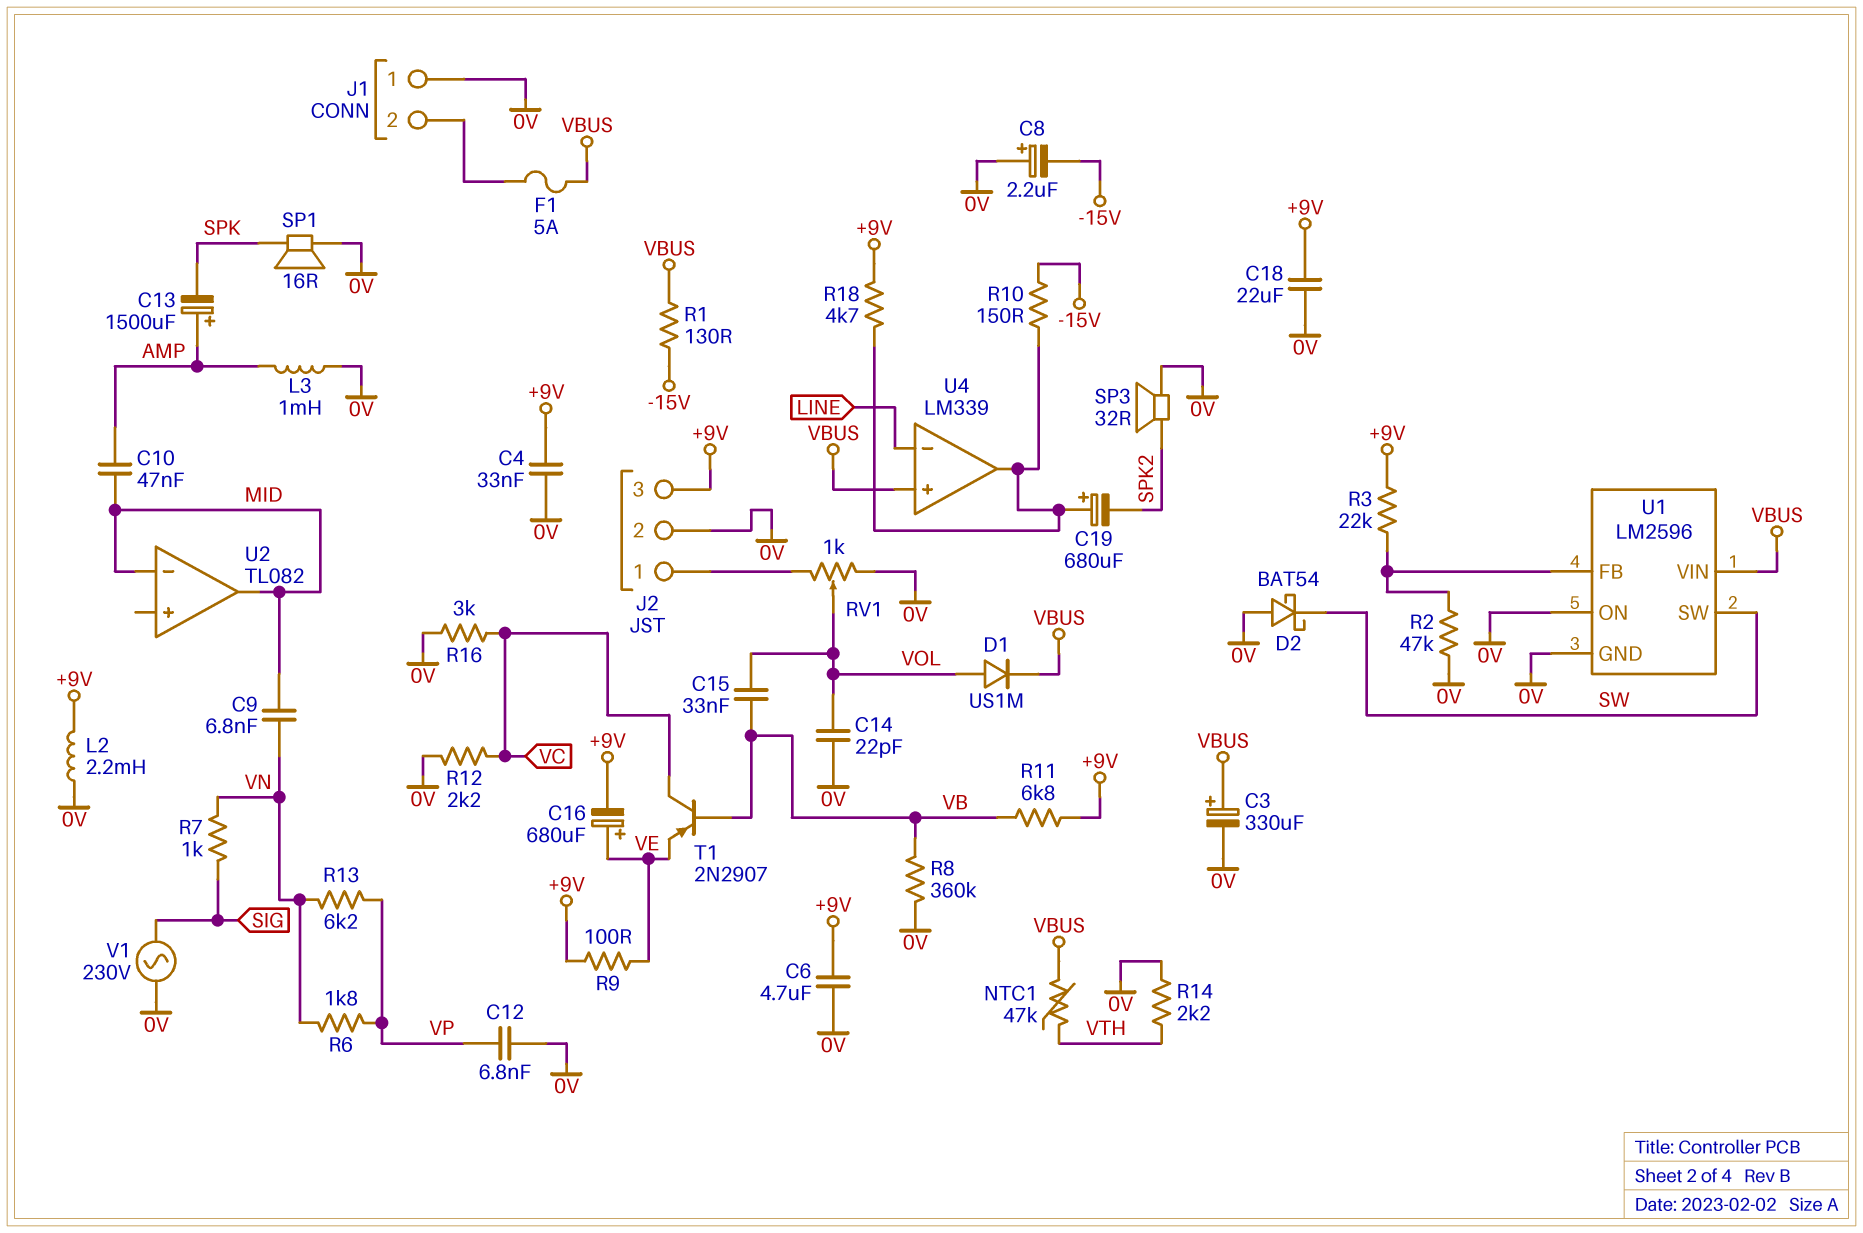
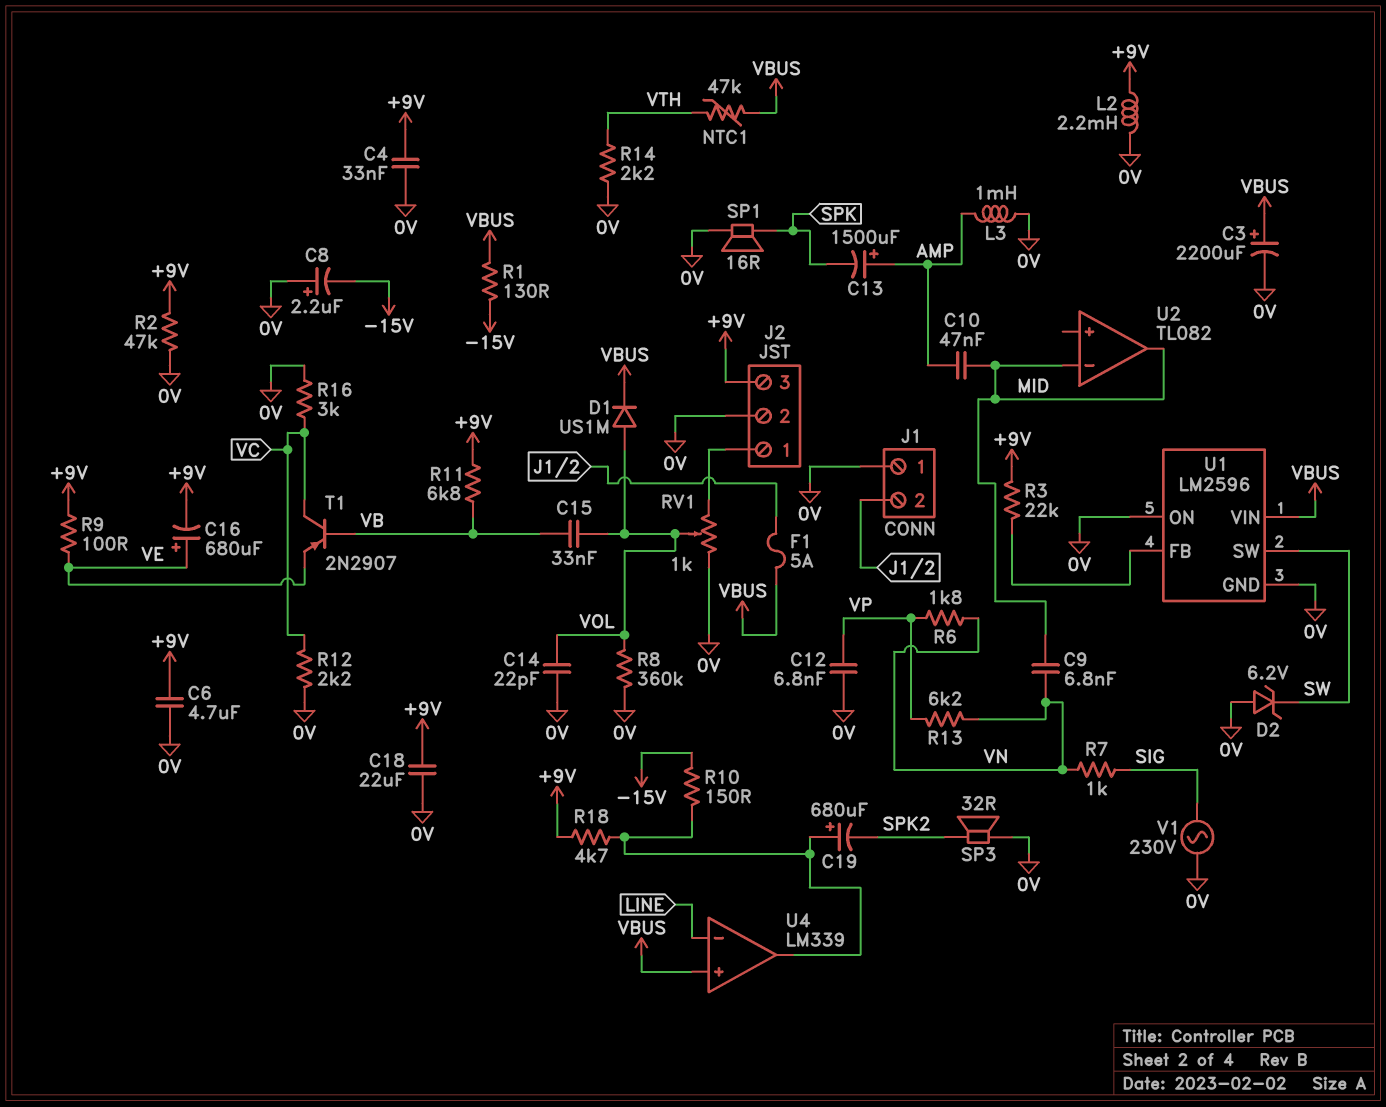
C3: 330uF (plus VBUS, minus 0V) -> 2200uF (plus VBUS, minus 0V)
D2: schottky BAT54 (A 0V, K SW) -> zener 6.2V (A 0V, K SW)
R2: 47k (0V, U1/FB) -> 47k (+9V, 0V)
R8: 360k (0V, VB) -> 360k (0V, VOL)

